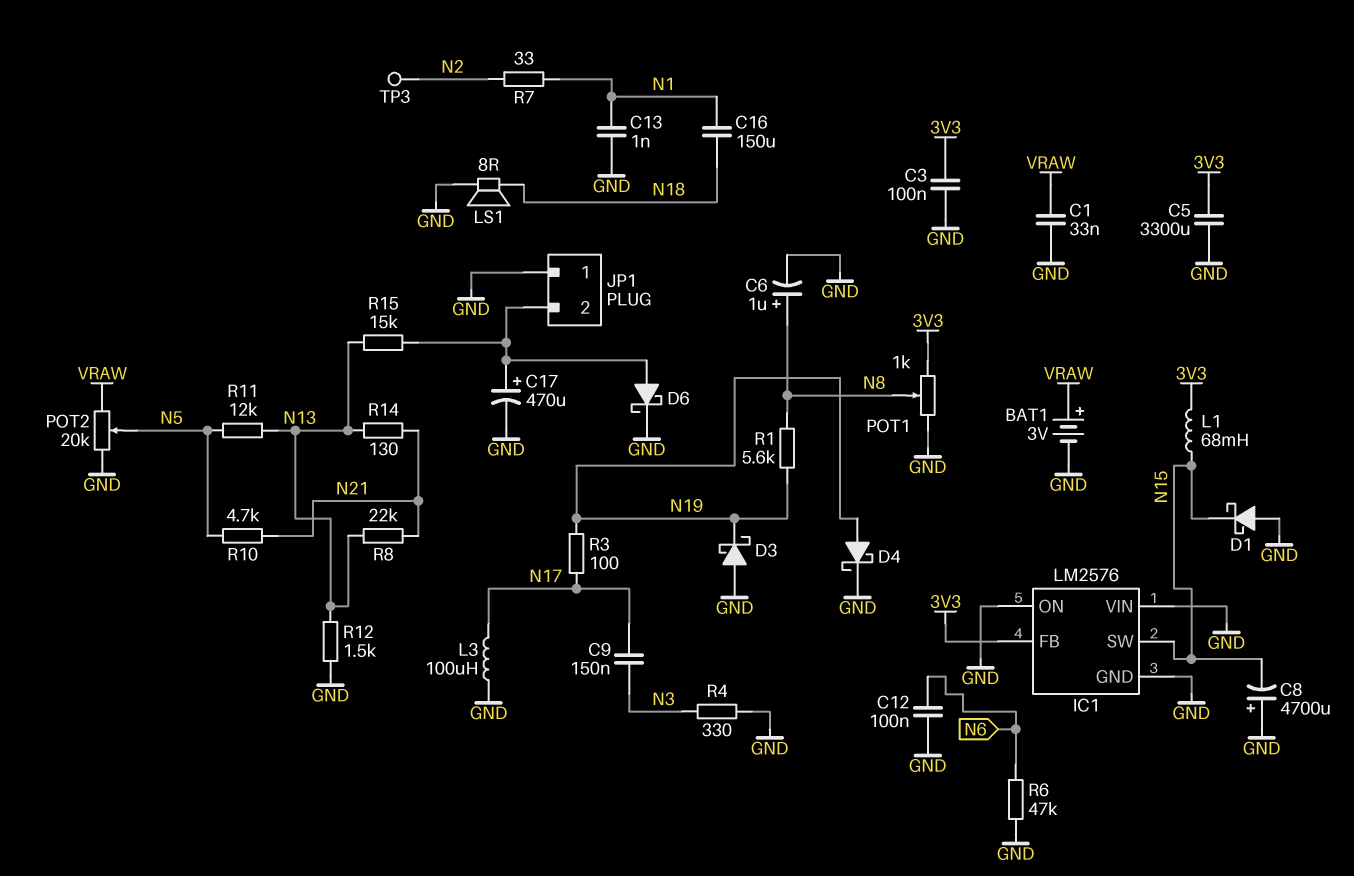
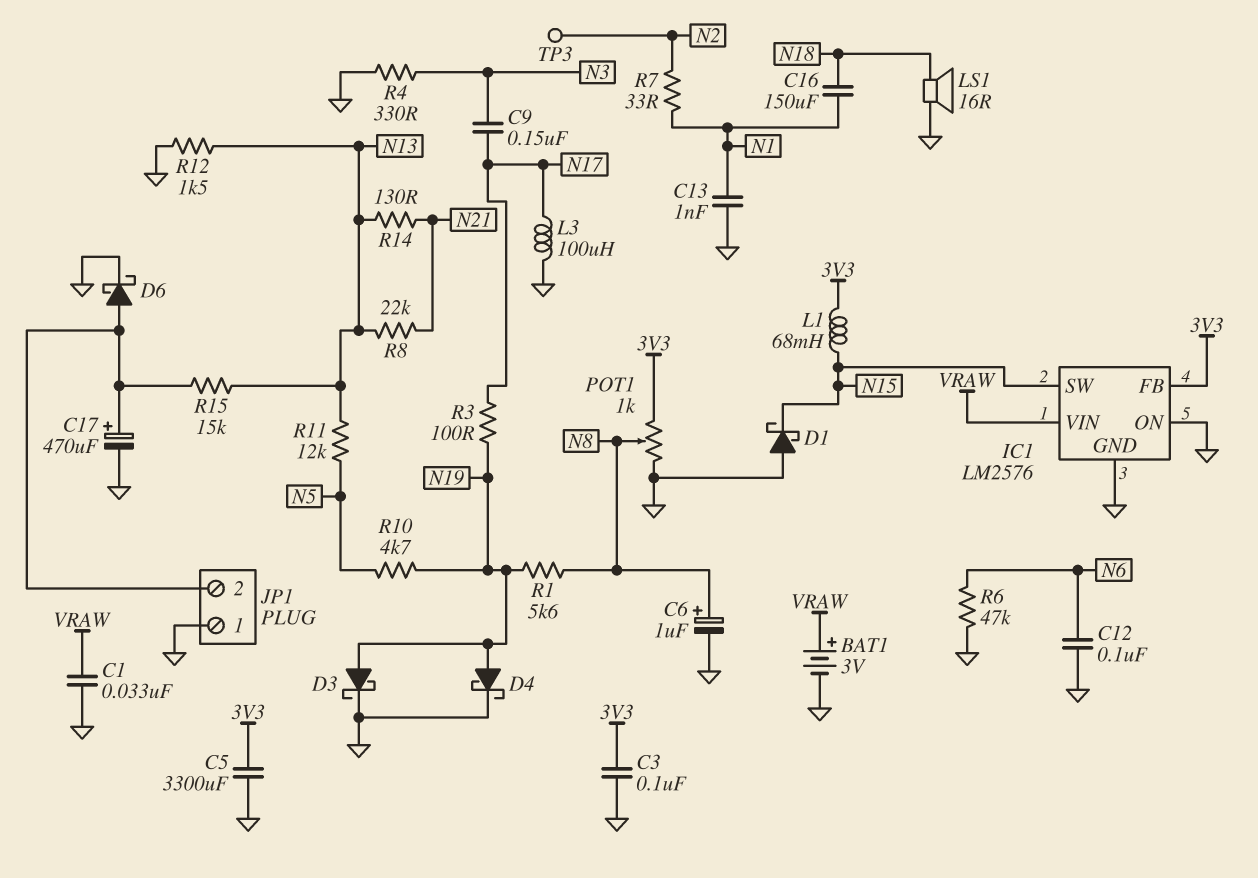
C8: 4700uF (plus GND, minus N15) -> none
D3: schottky (A GND, K N19) -> schottky (A N19, K GND)
IC1 pin VIN: GND -> VRAW
LS1: speaker 8R (GND, N18) -> speaker 16R (GND, N18)
POT2: 20k (GND, VRAW, wiper N5) -> none
R10: 4.7k (N5, N21) -> 4.7k (N5, N19)

